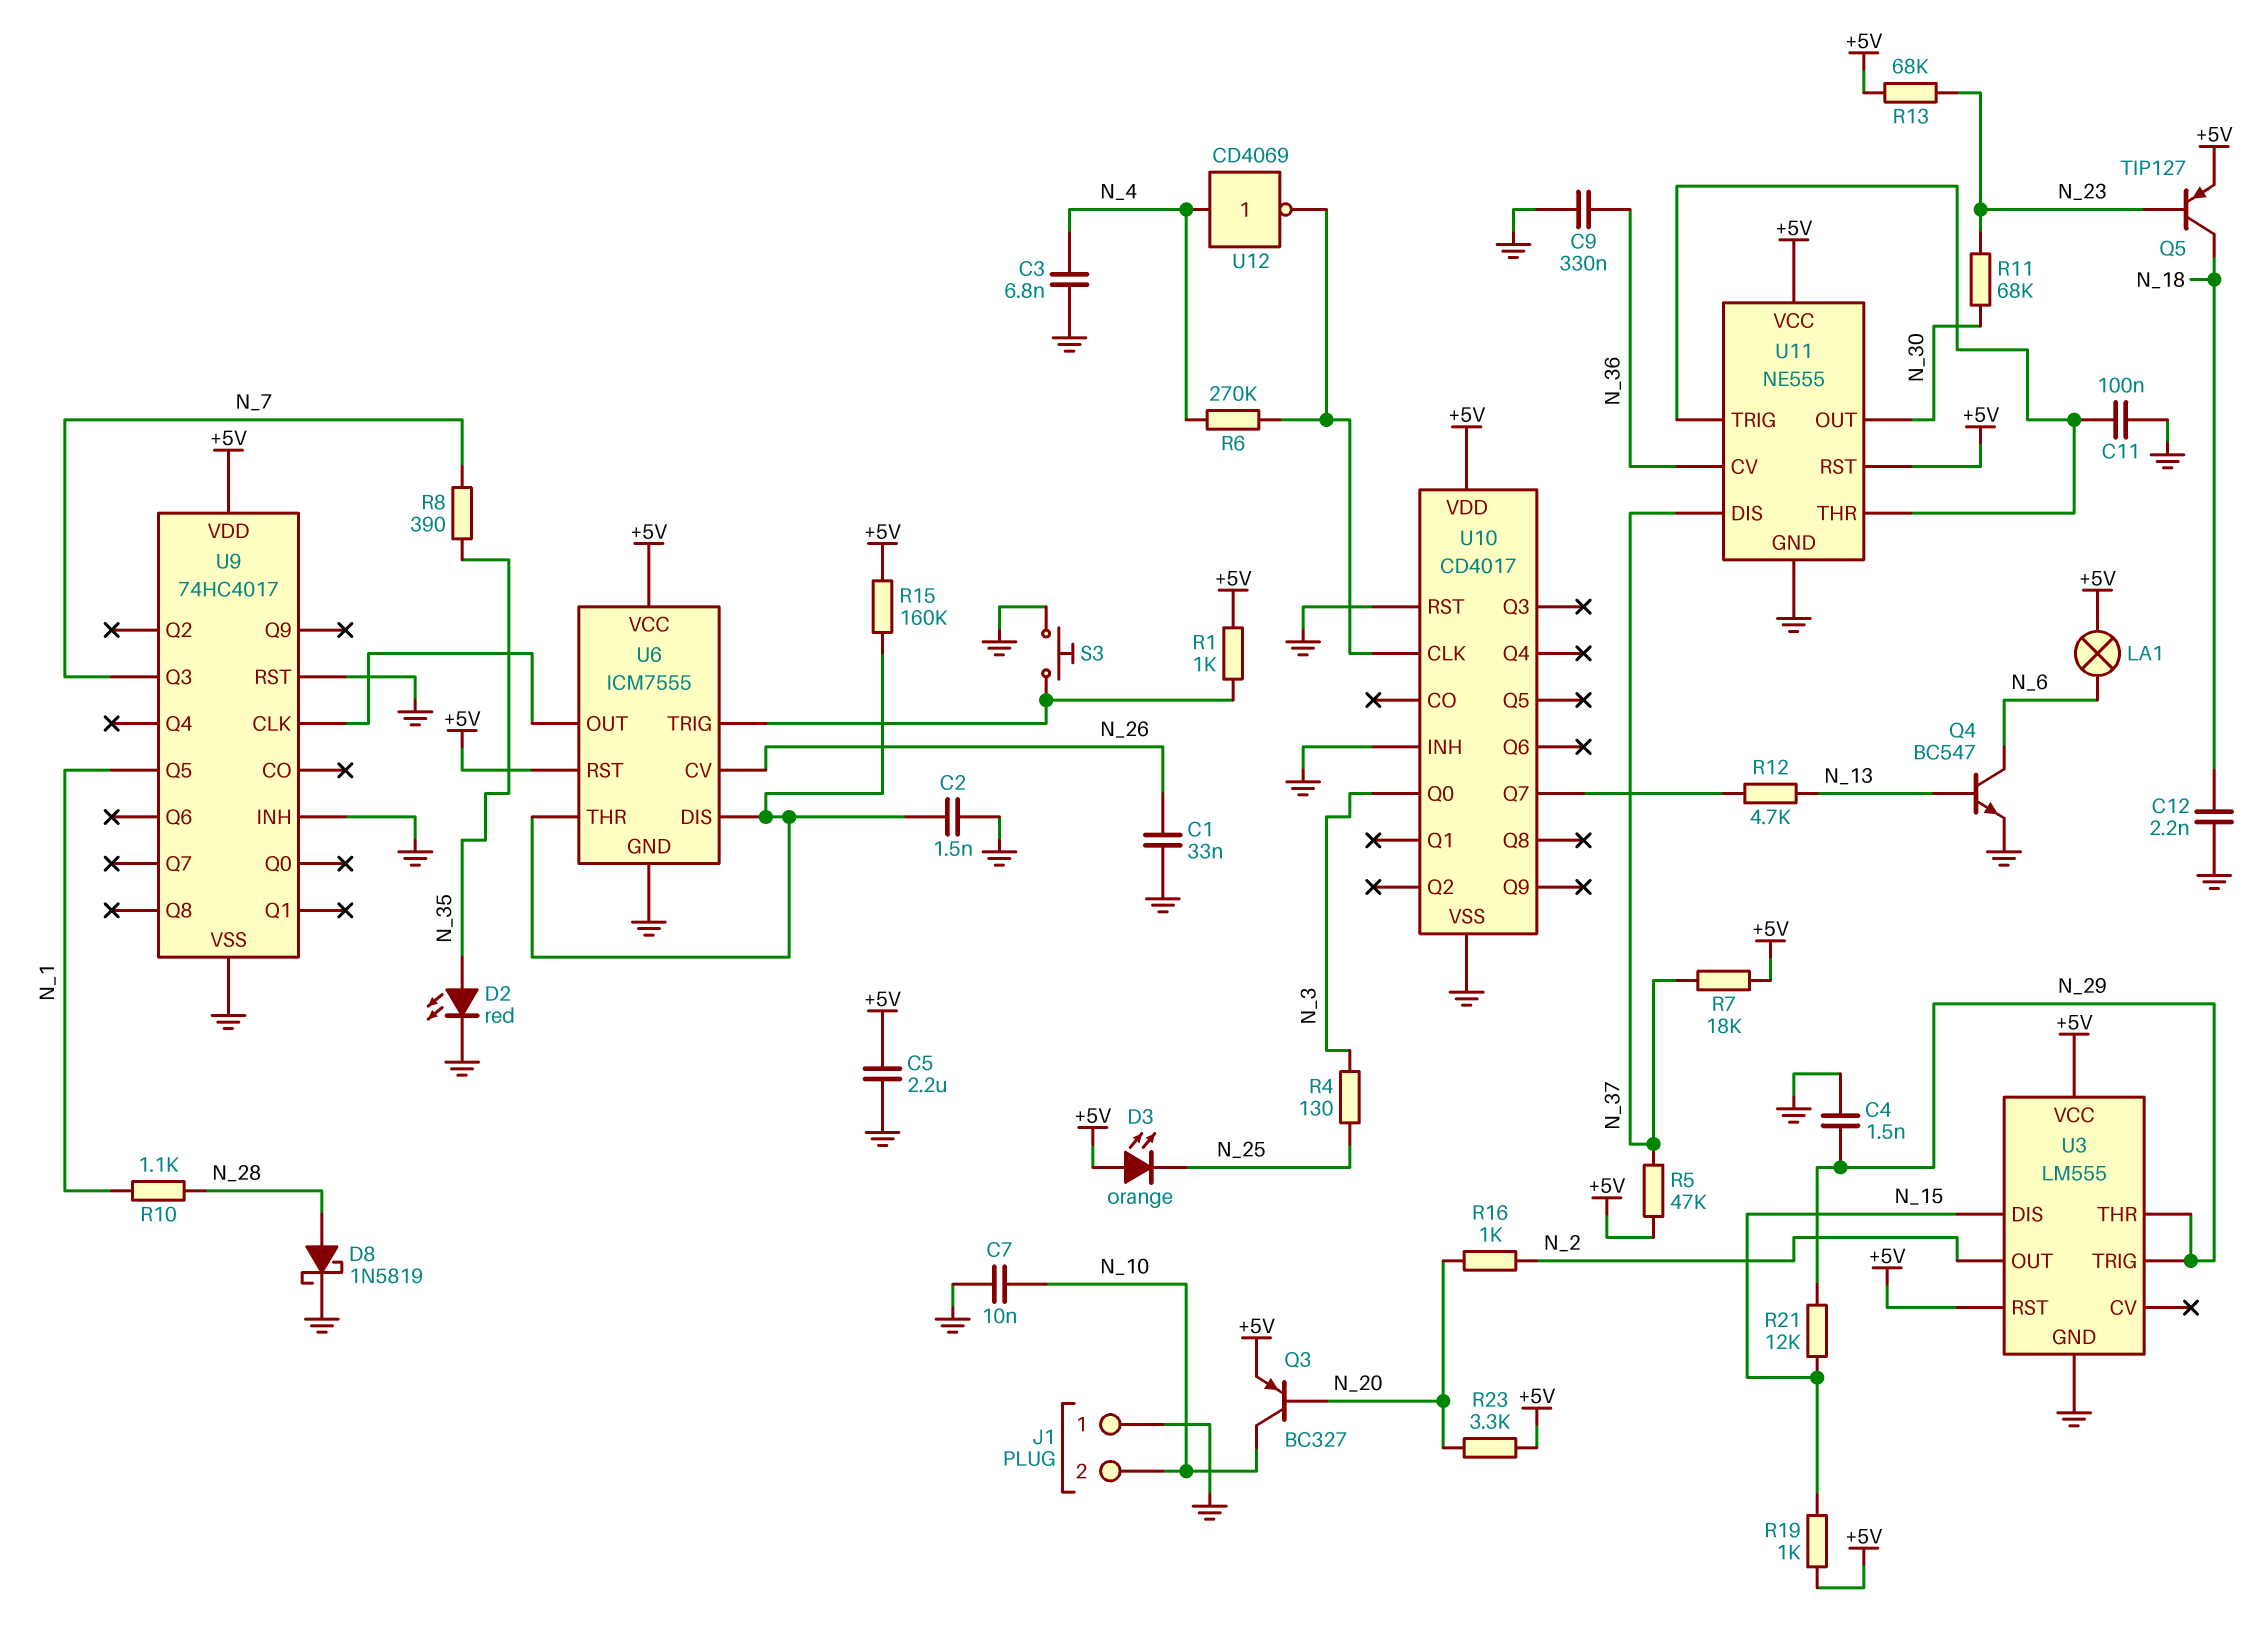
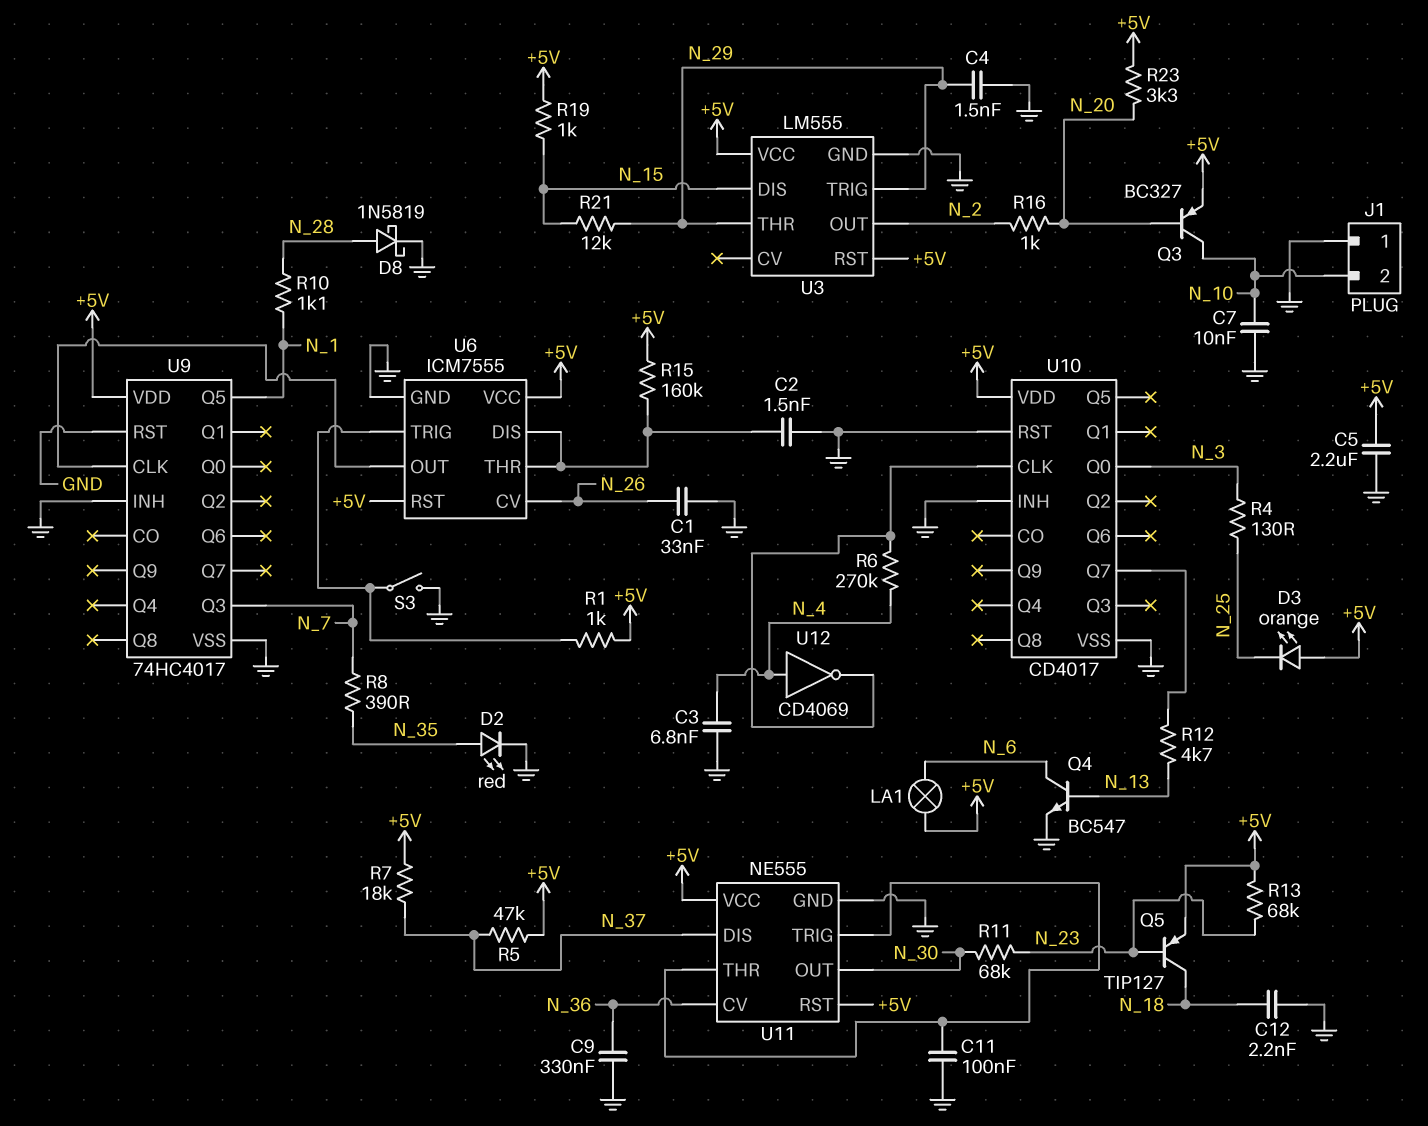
S3: button (GND, U6/TRIG) -> switch (GND, U6/TRIG)

